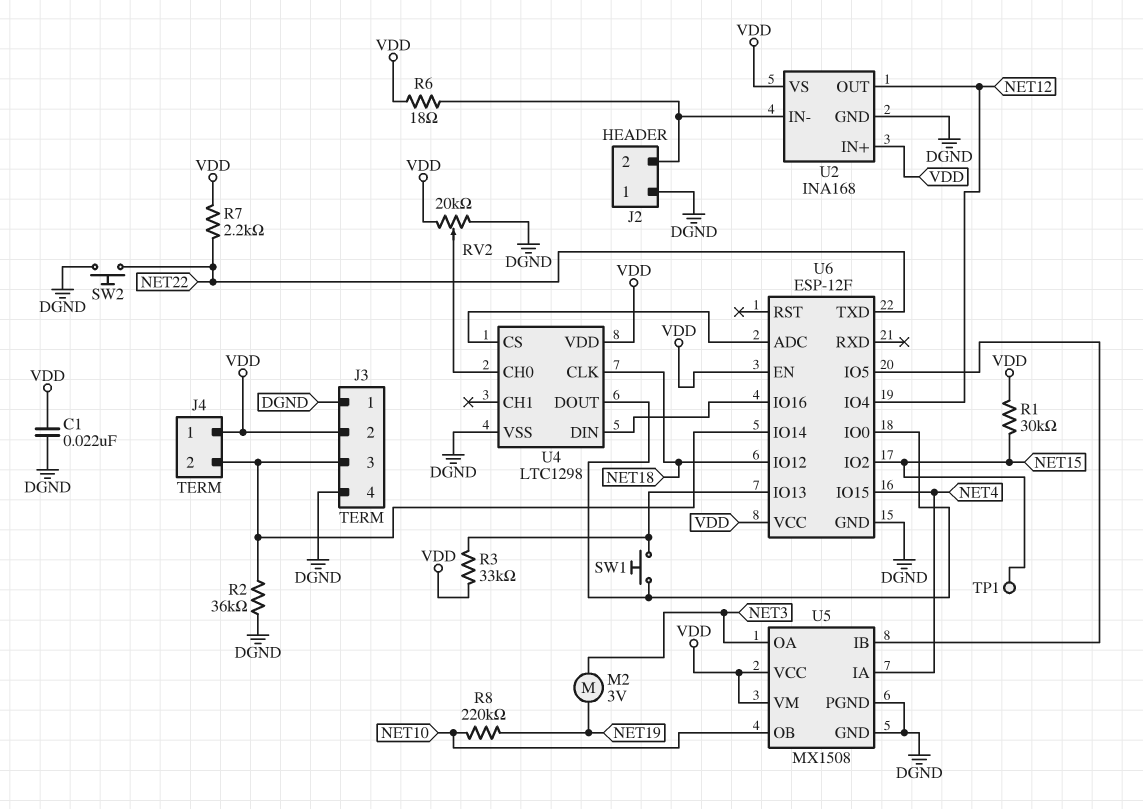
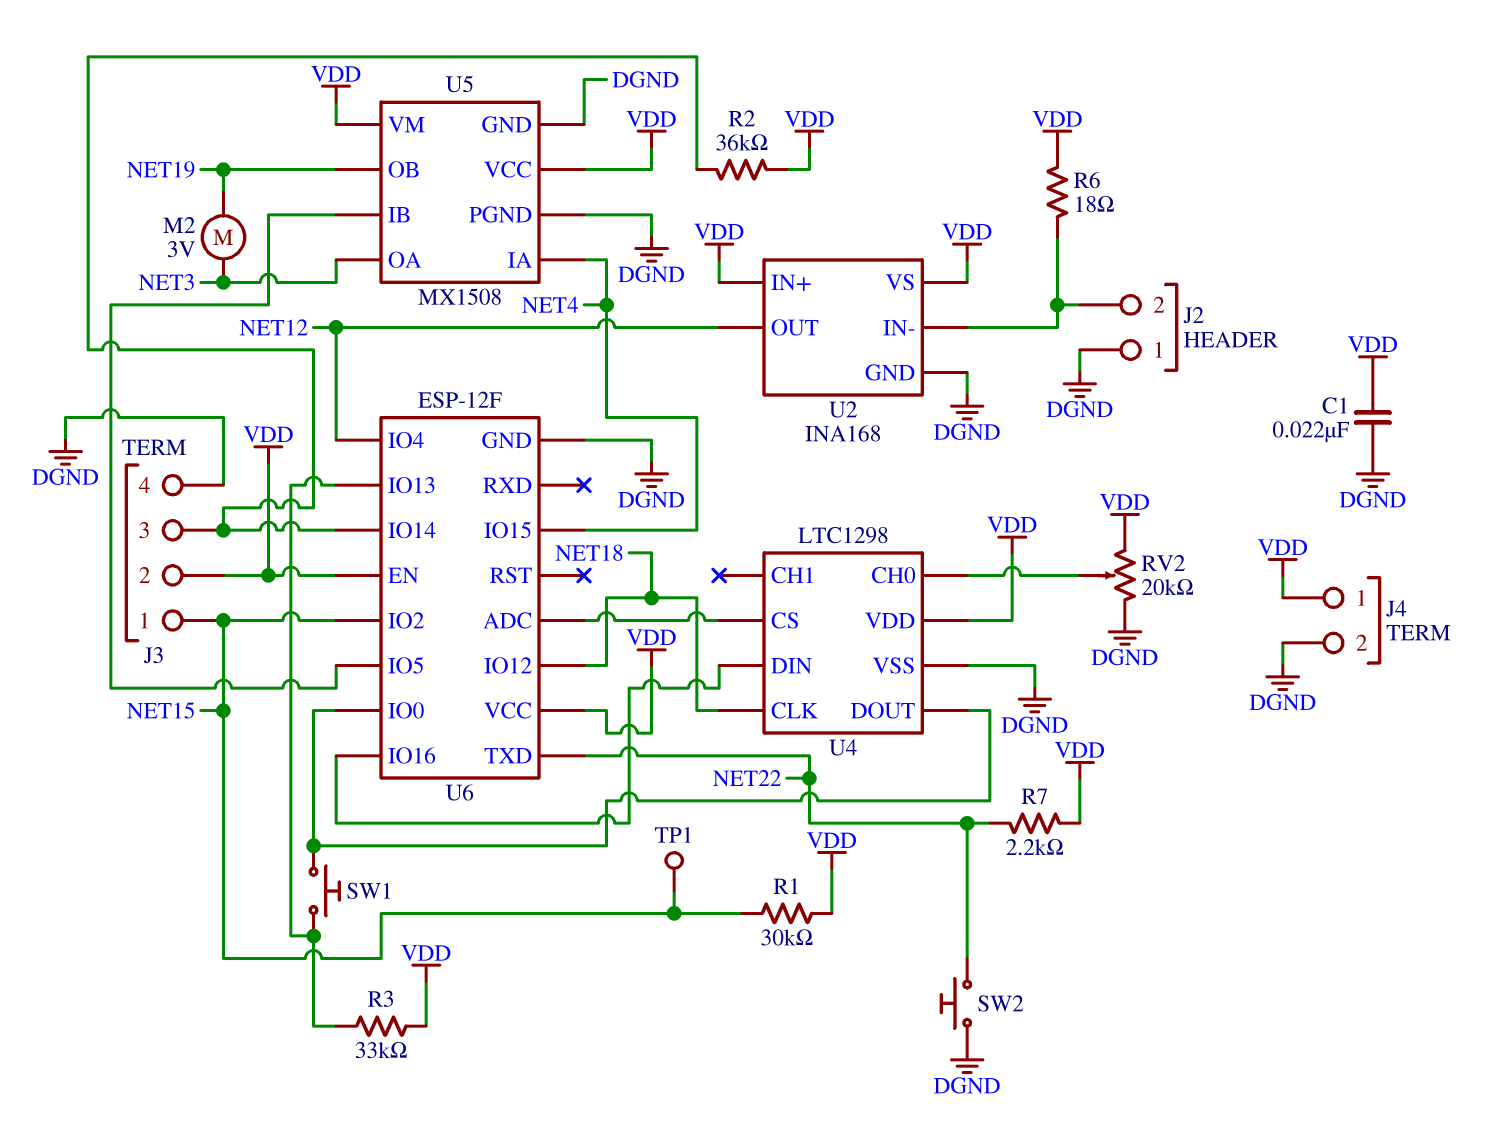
J3 pin 1: DGND -> NET15
J4 pin 2: J3/3 -> DGND
R2: 36k (DGND, J3/3) -> 36k (J3/3, VDD)
R8: 220k (NET10, NET19) -> none
U5 pin OB: NET10 -> NET19

